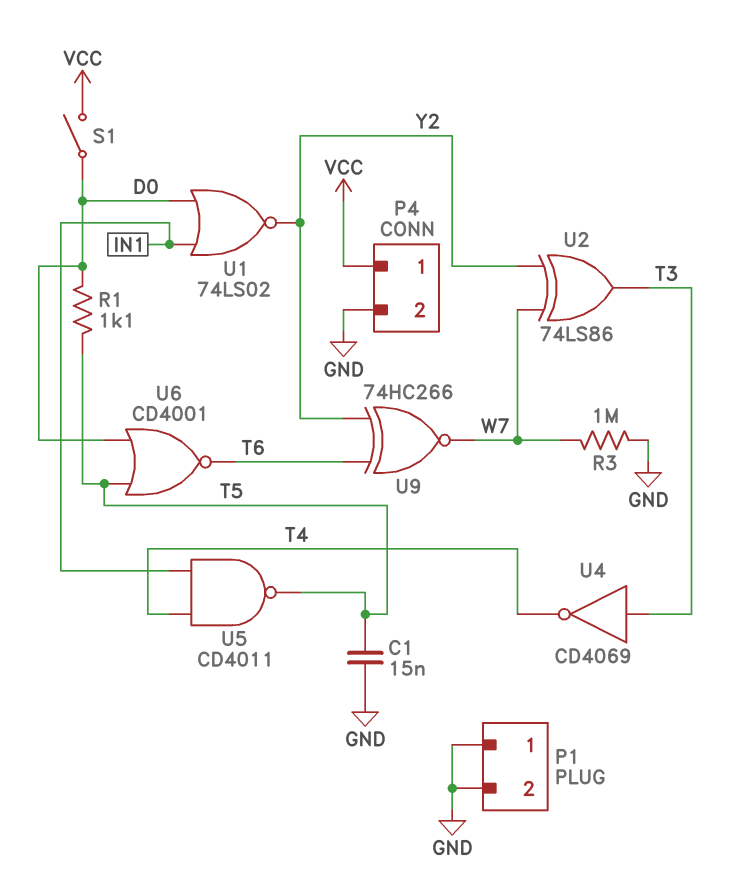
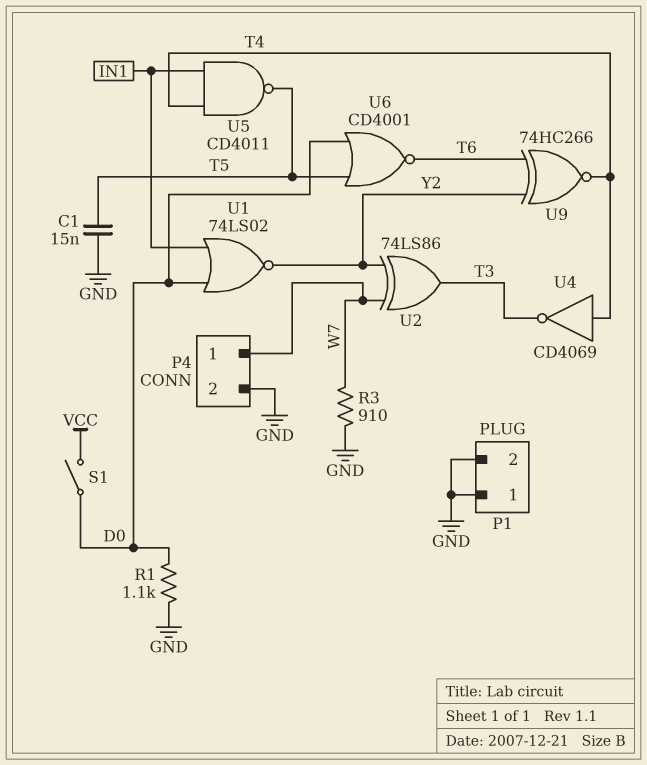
P4 pin 1: VCC -> W7
R1: 1.1k (D0, T5) -> 1.1k (D0, GND)
R3: 1M (GND, W7) -> 910 (GND, W7)
U4: NOT CD4069 (in T3, out T4) -> NOT CD4069 (in T4, out T3)
U9: XNOR 74HC266 (in T6, in Y2, out W7) -> XNOR 74HC266 (in T6, in Y2, out T4)

